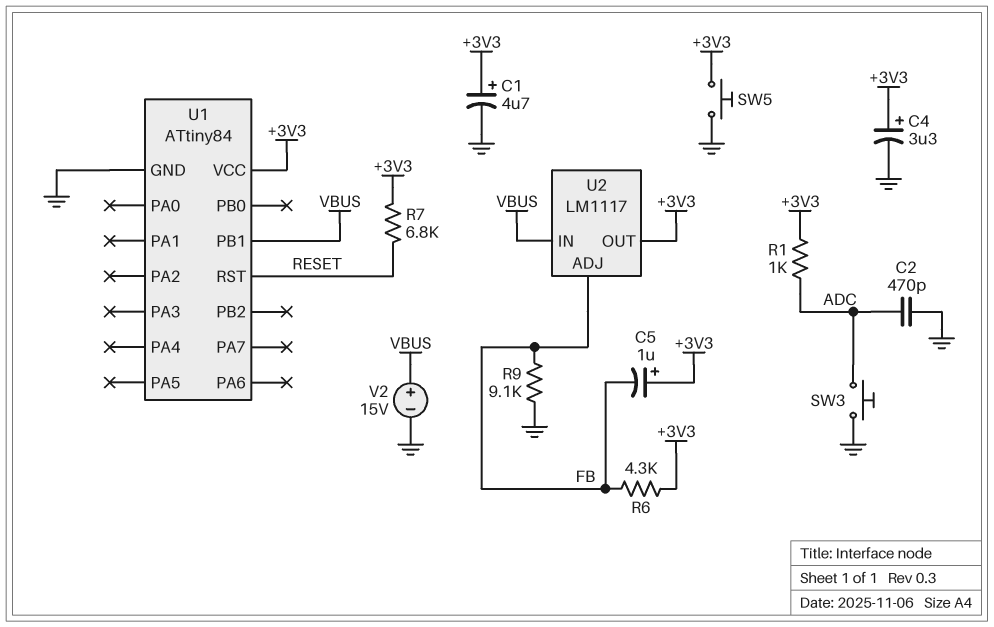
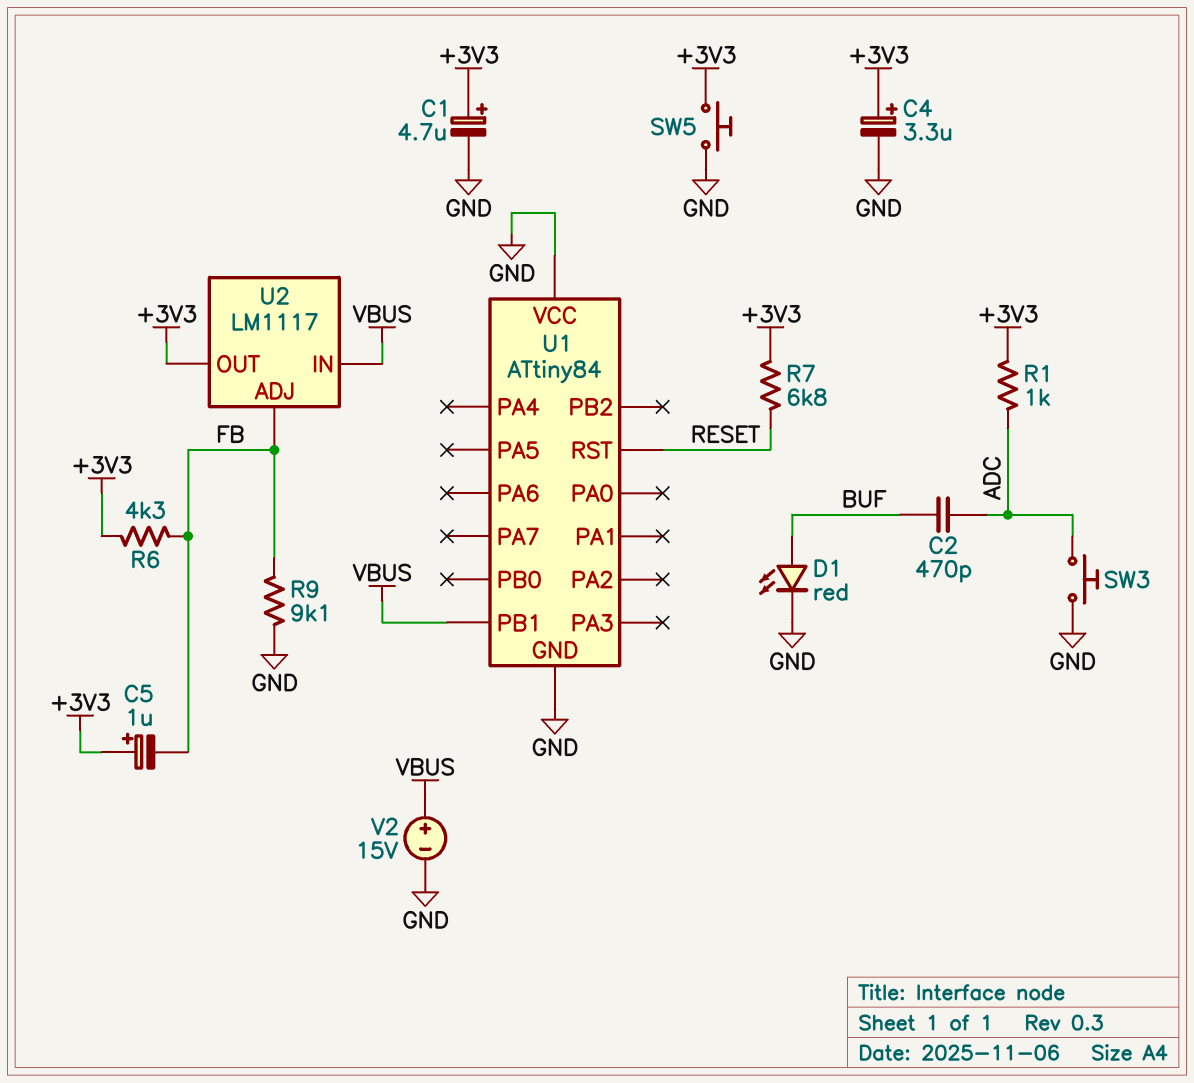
C2: 470pF (ADC, GND) -> 470pF (ADC, BUF)
D1: none -> LED red (A BUF, K GND)
U1 pin VCC: +3V3 -> GND

